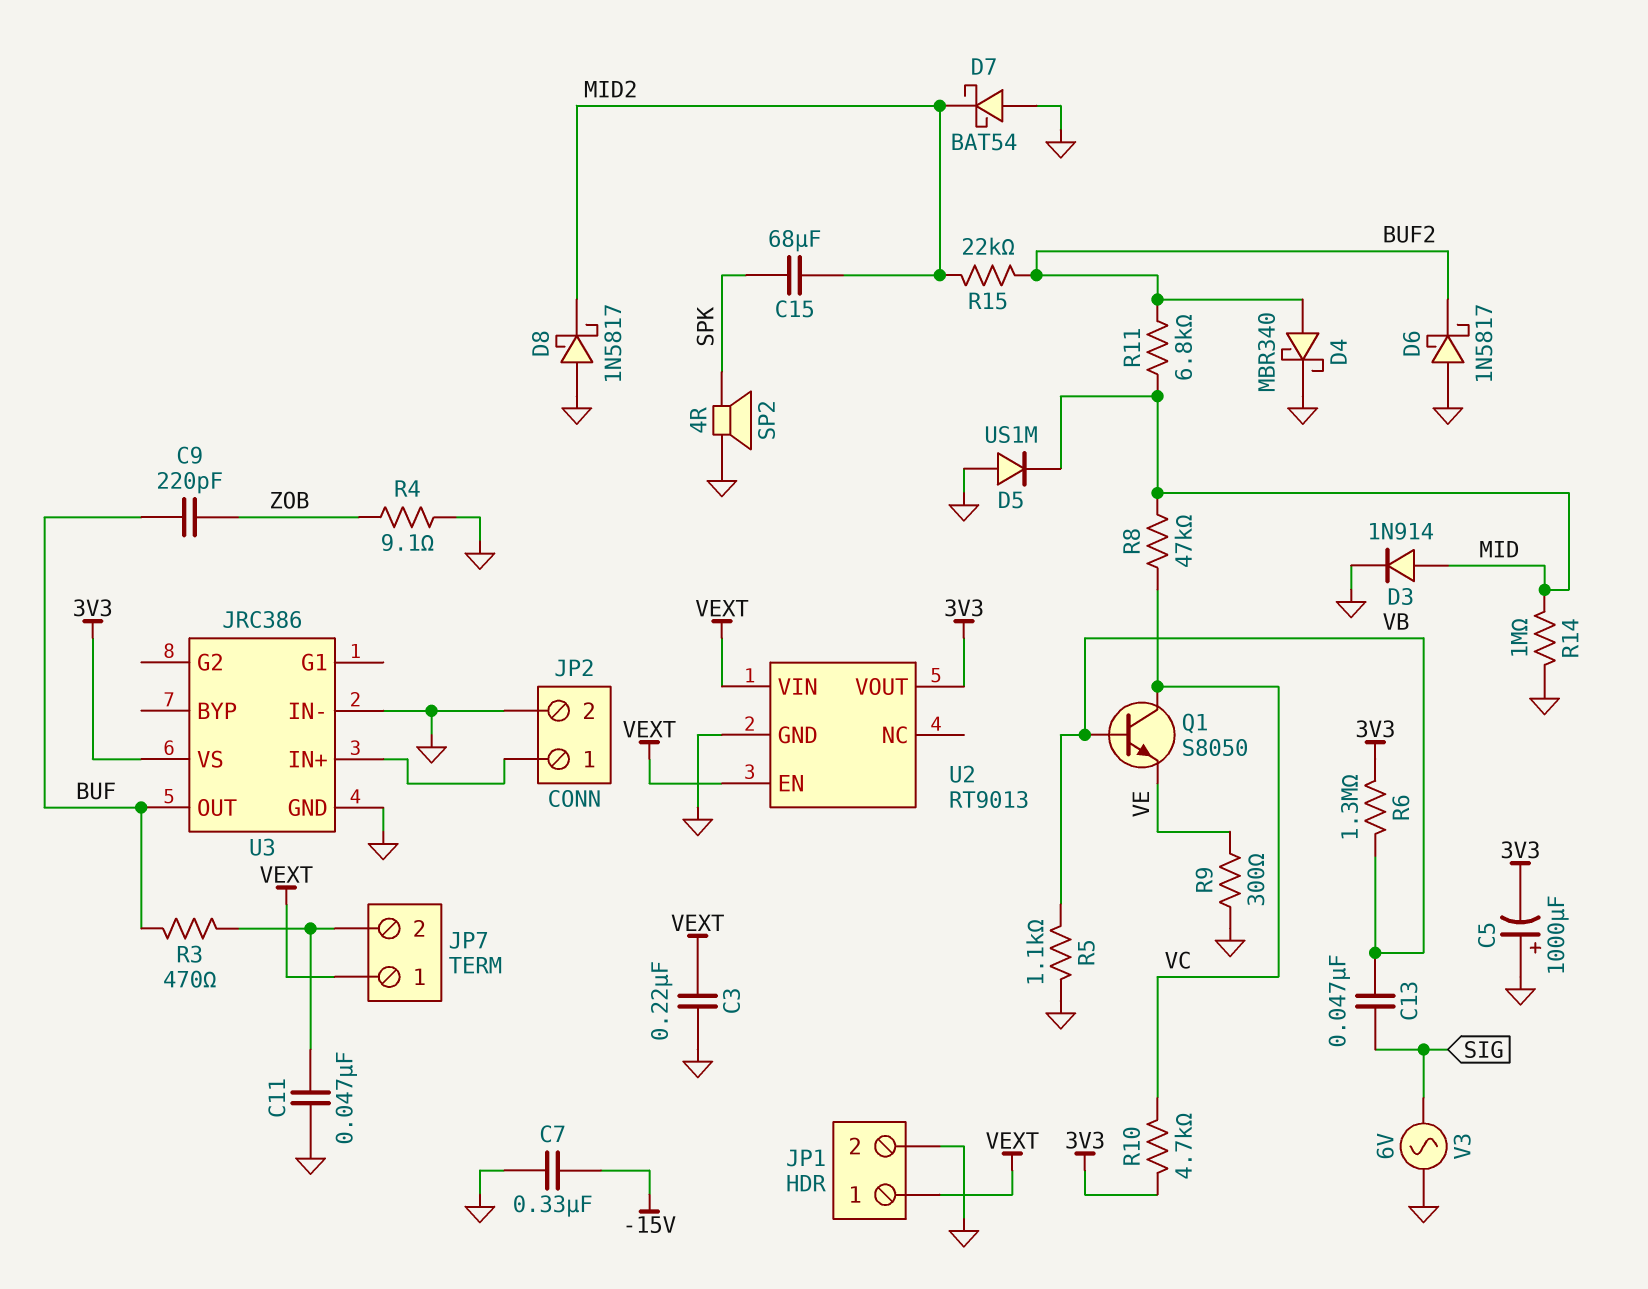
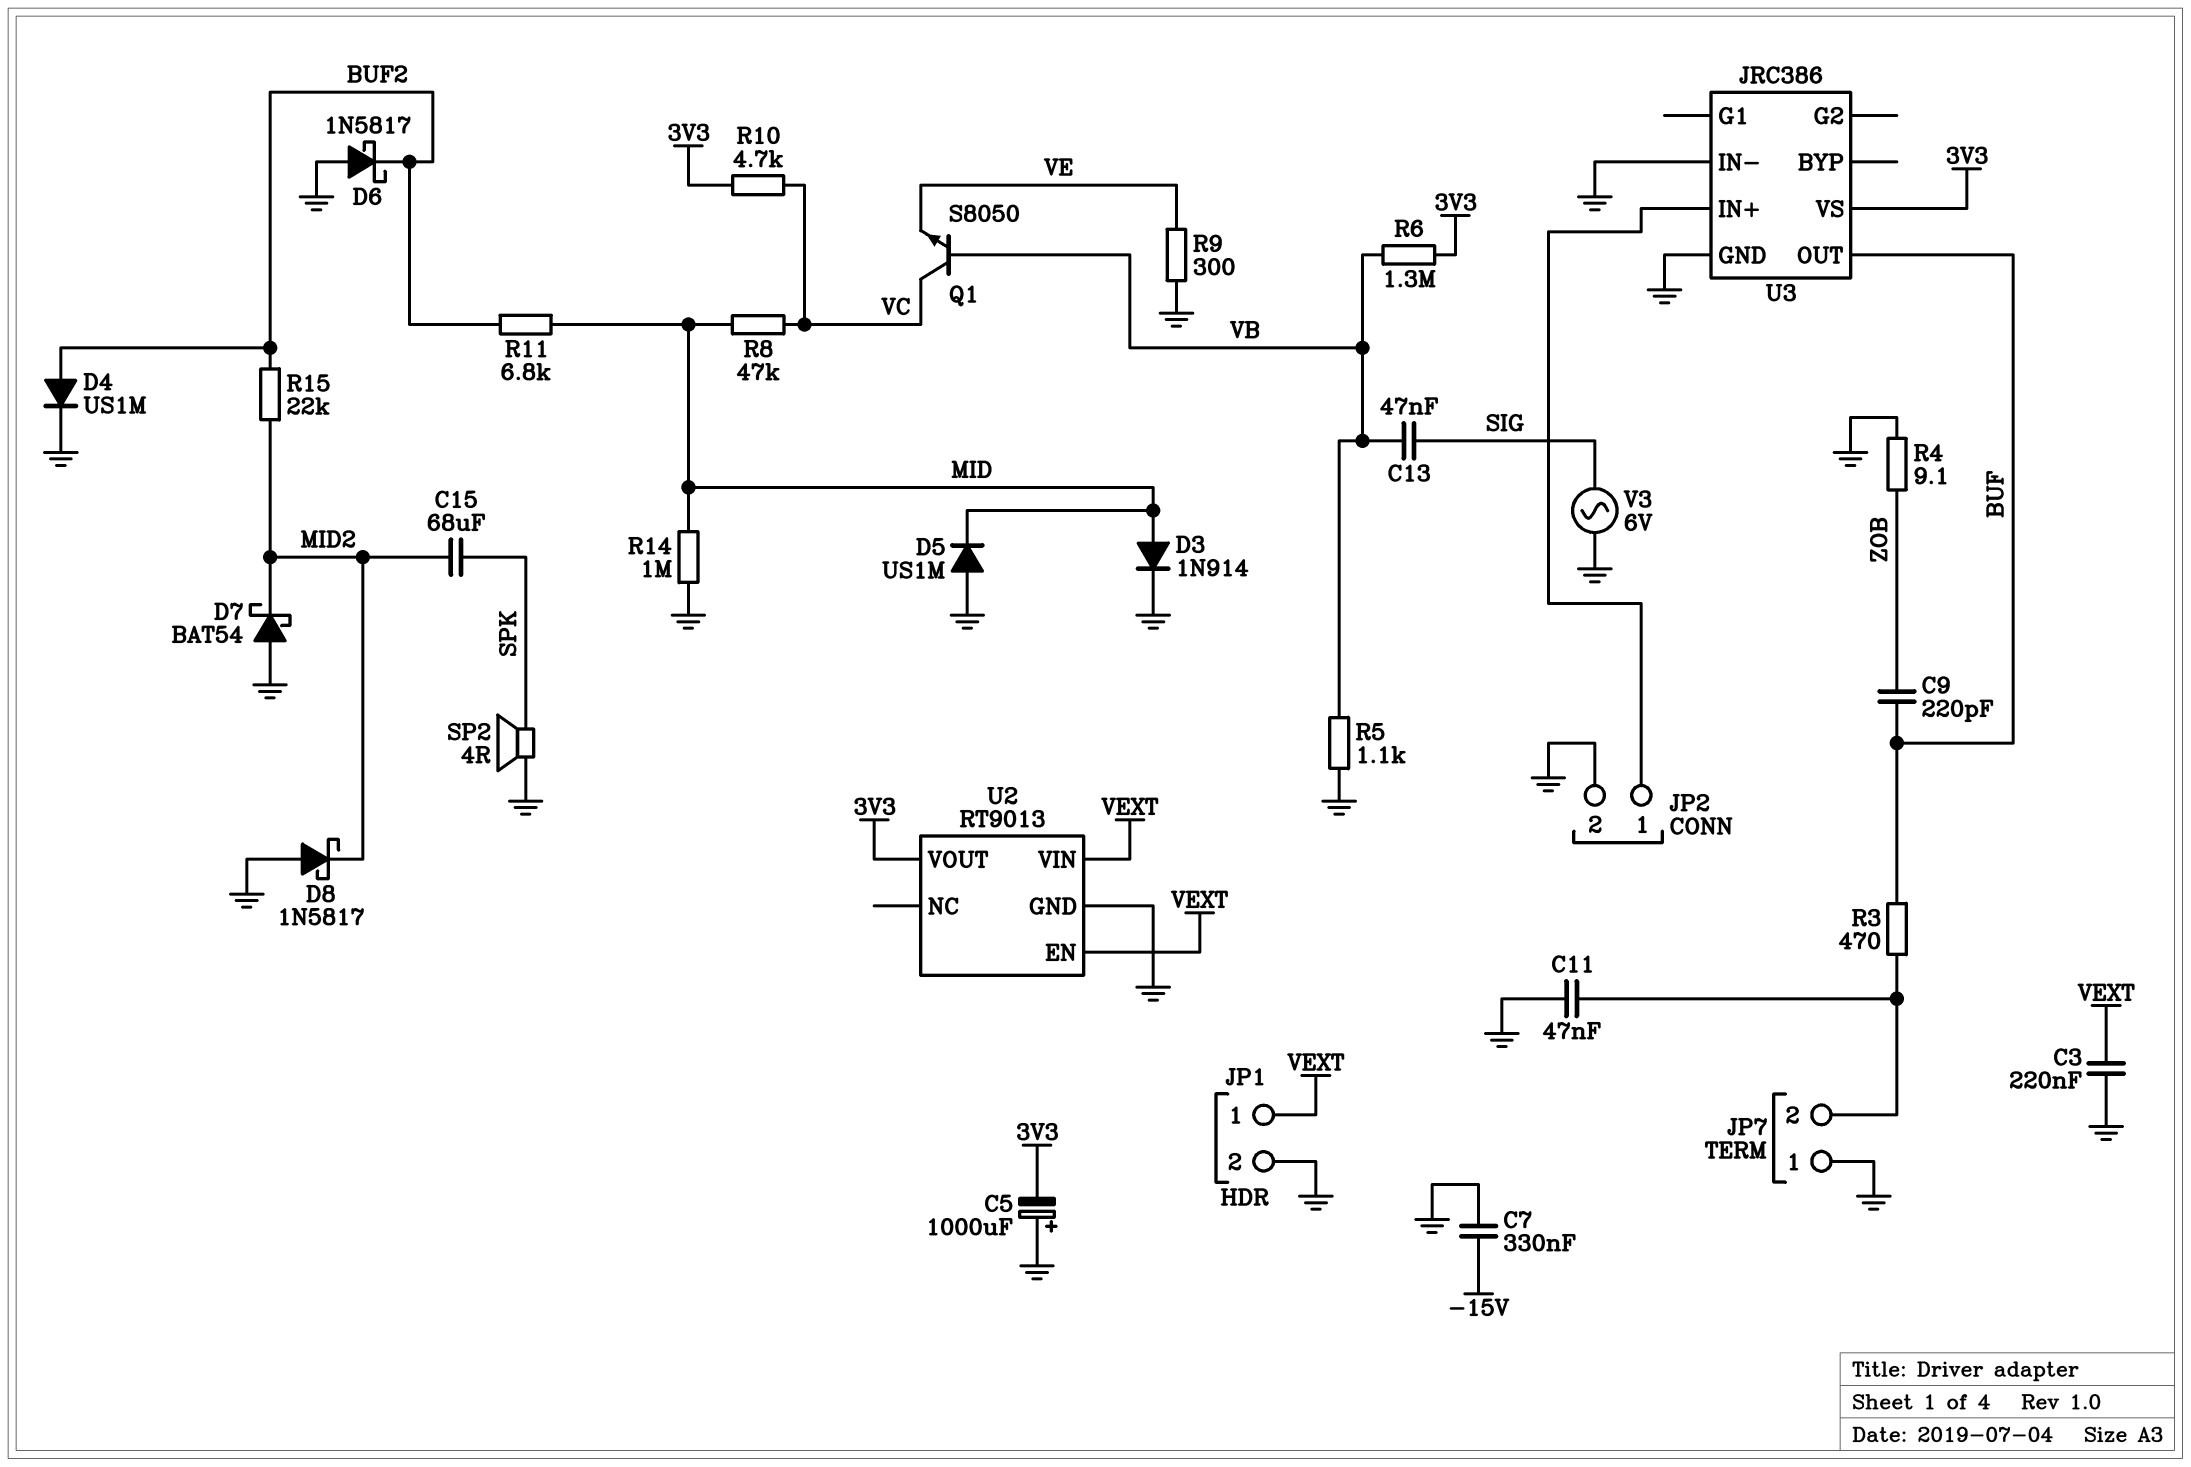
D4: schottky MBR340 (A BUF2, K GND) -> diode US1M (A BUF2, K GND)
JP7 pin 1: VEXT -> GND

